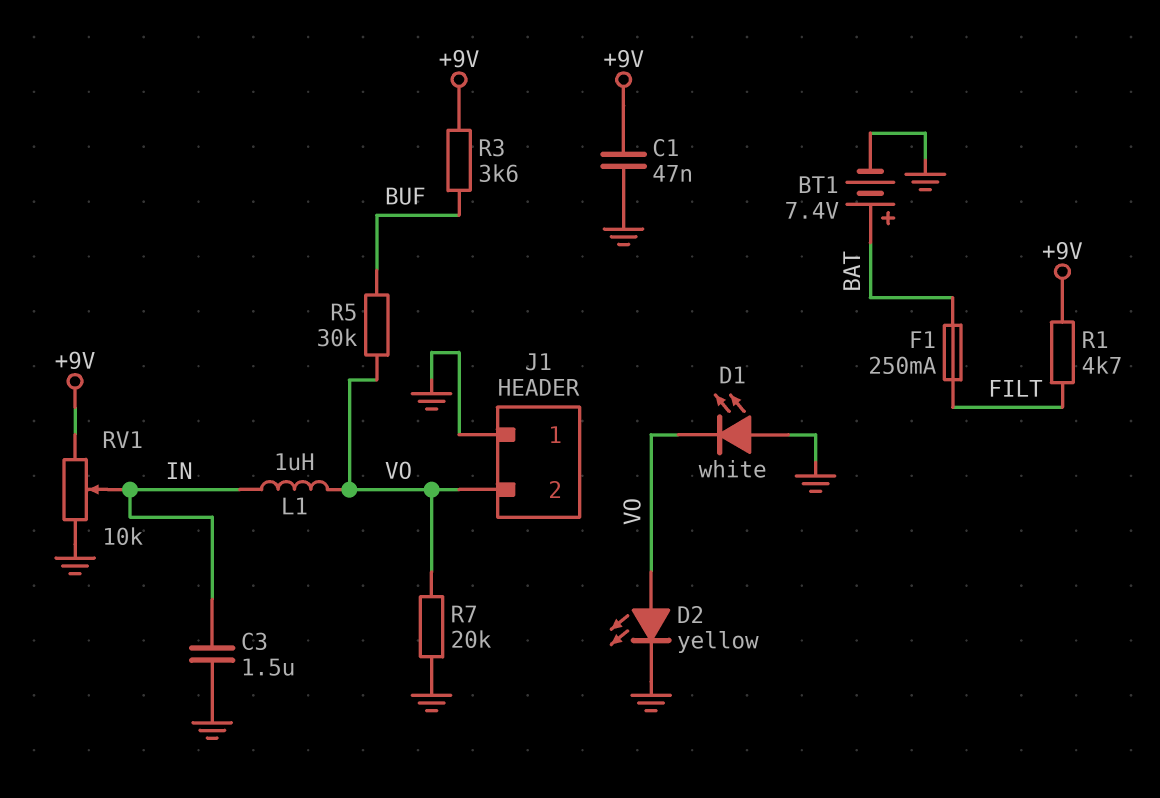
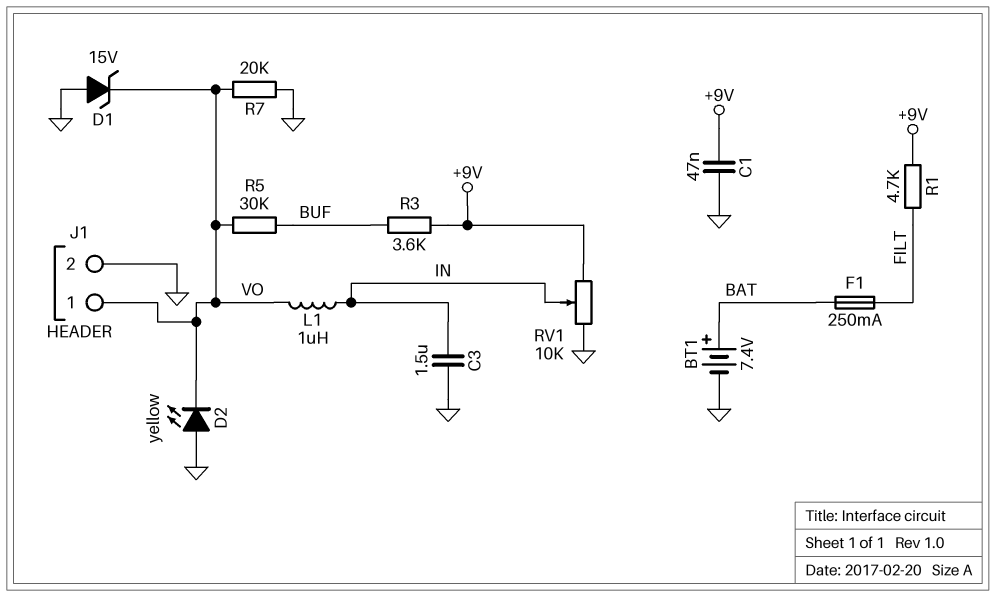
D1: LED white (A GND, K VO) -> zener 15V (A GND, K VO)
D2: LED yellow (A VO, K GND) -> LED yellow (A GND, K VO)
J1 pin 1: GND -> VO
J1 pin 2: VO -> GND

